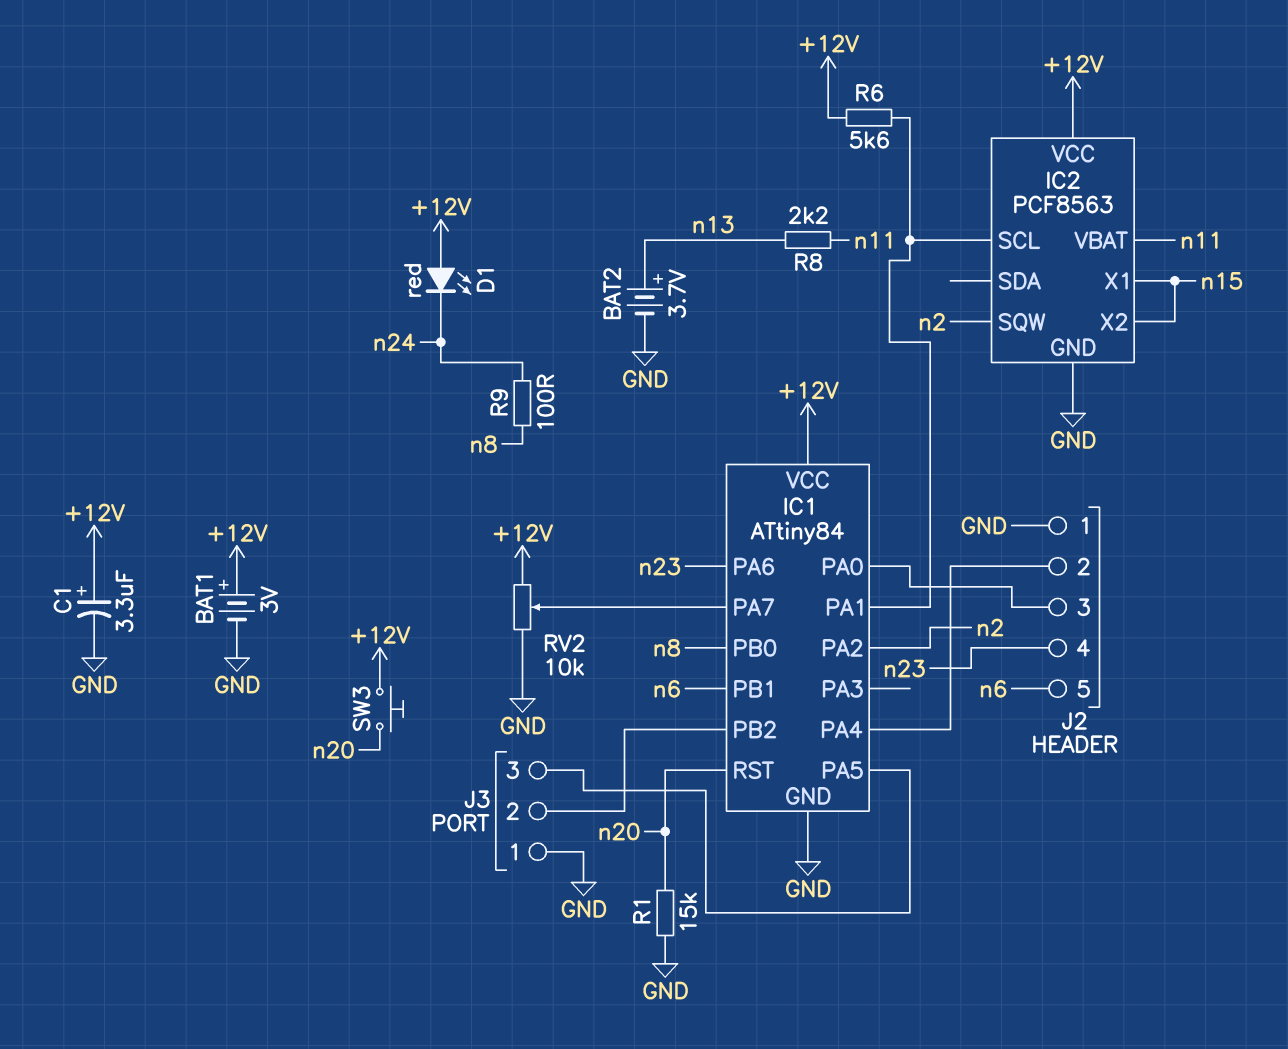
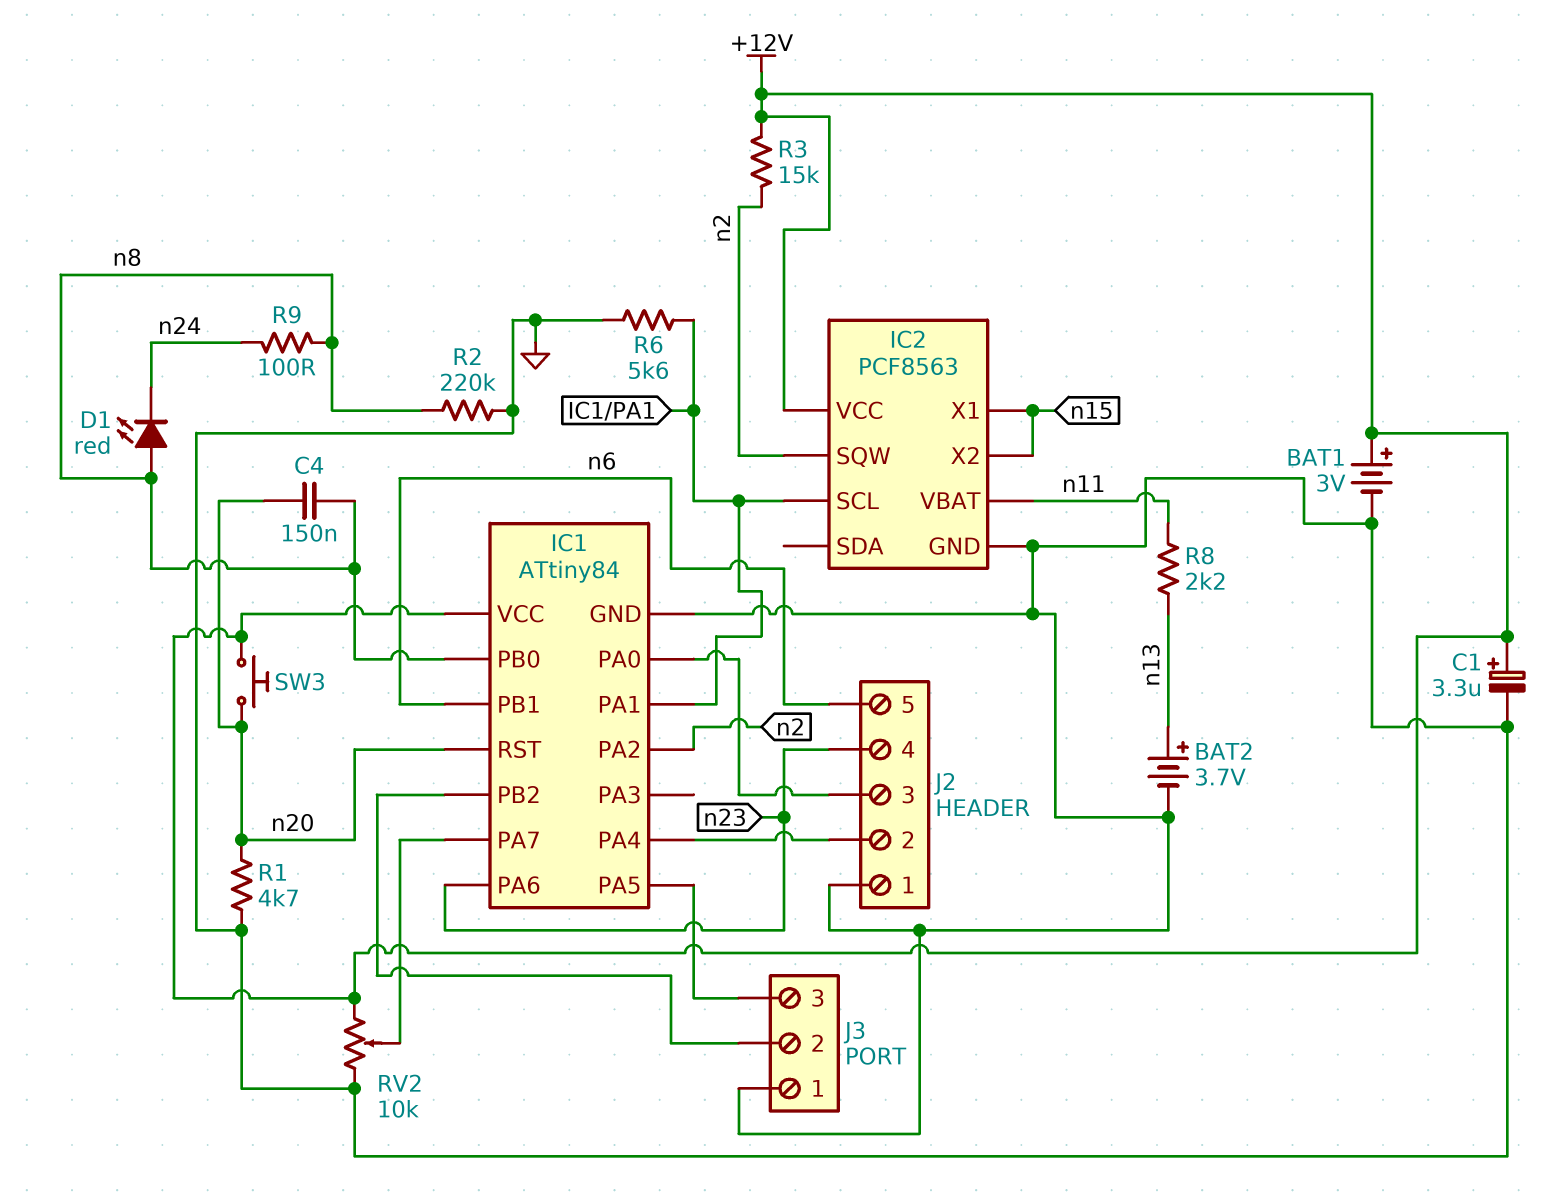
C4: none -> 150nF (n8, n20)
D1: LED red (A +12V, K n24) -> LED red (A n8, K n24)
R1: 15k (GND, n20) -> 4.7k (GND, n20)
R2: none -> 220k (GND, n8)
R3: none -> 15k (+12V, n2)
R6: 5.6k (+12V, IC1/PA1) -> 5.6k (GND, IC1/PA1)

